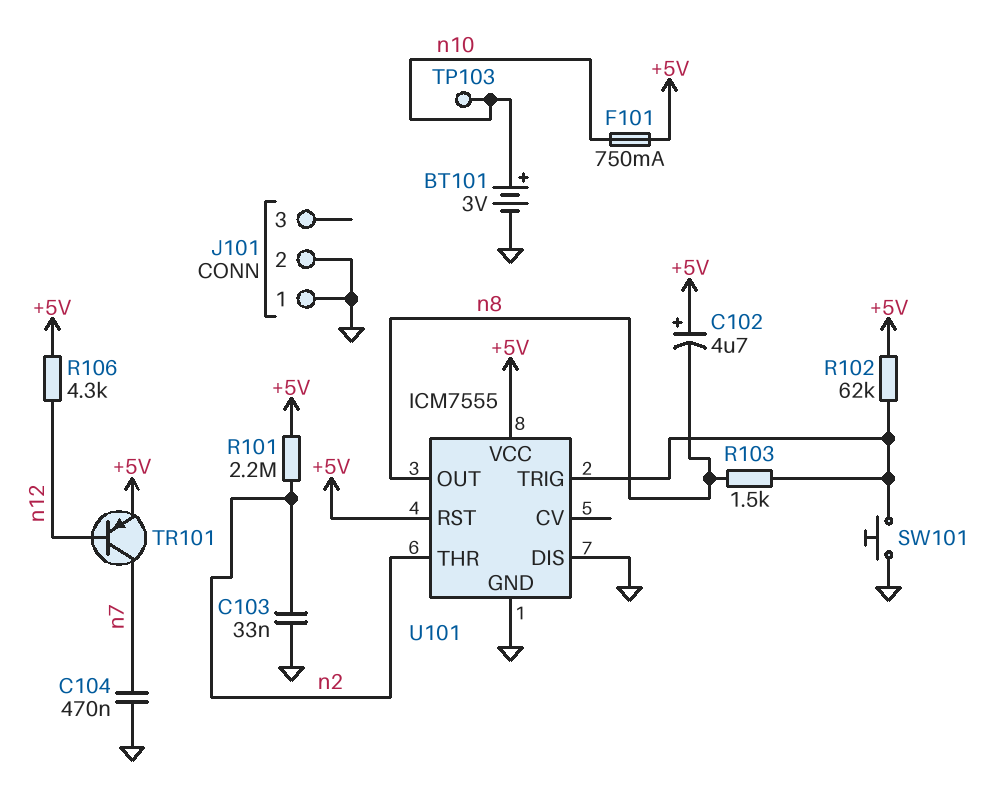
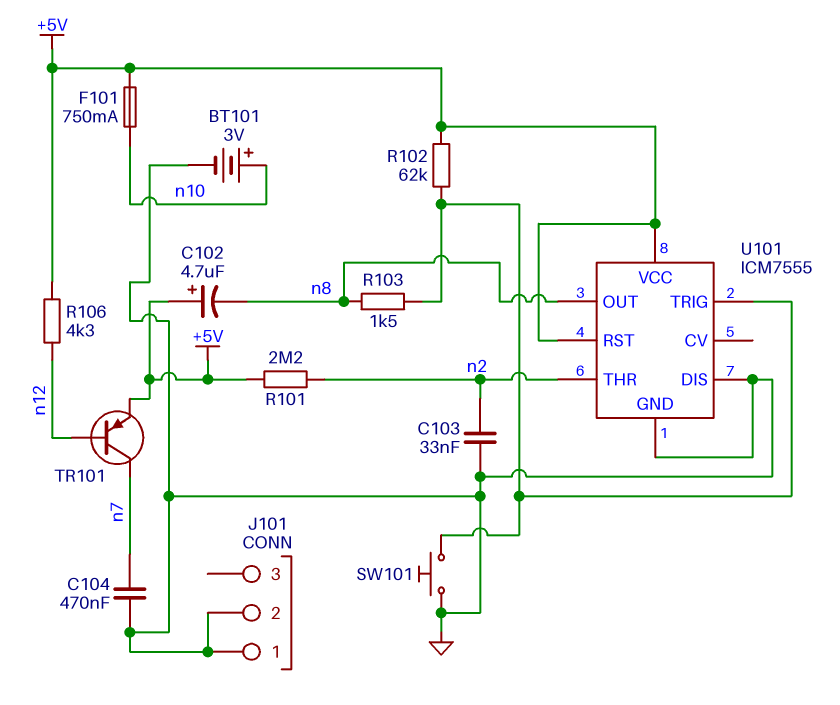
TP103: test point (n10) -> none

